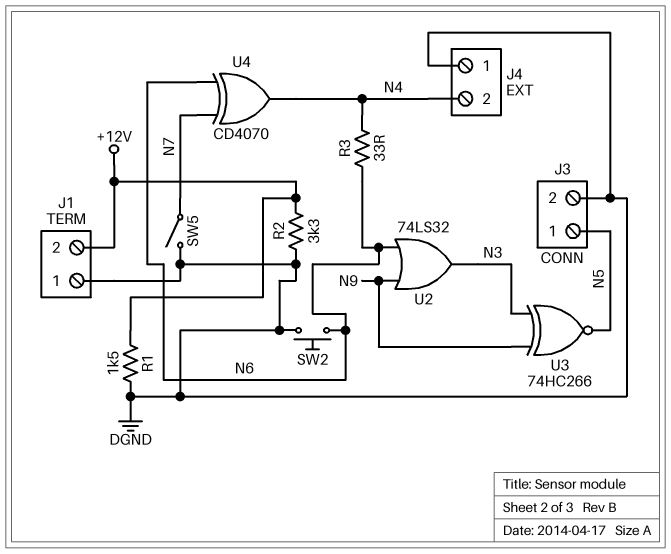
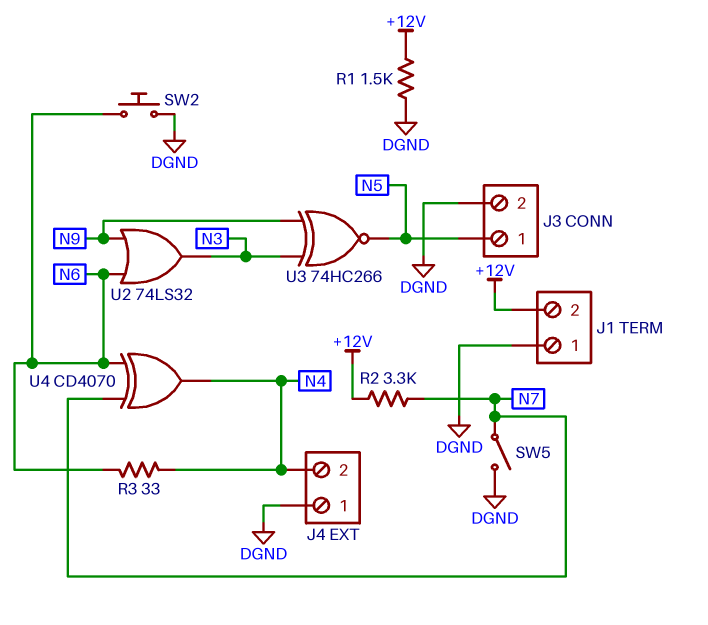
R2: 3.3k (+12V, DGND) -> 3.3k (+12V, N7)

